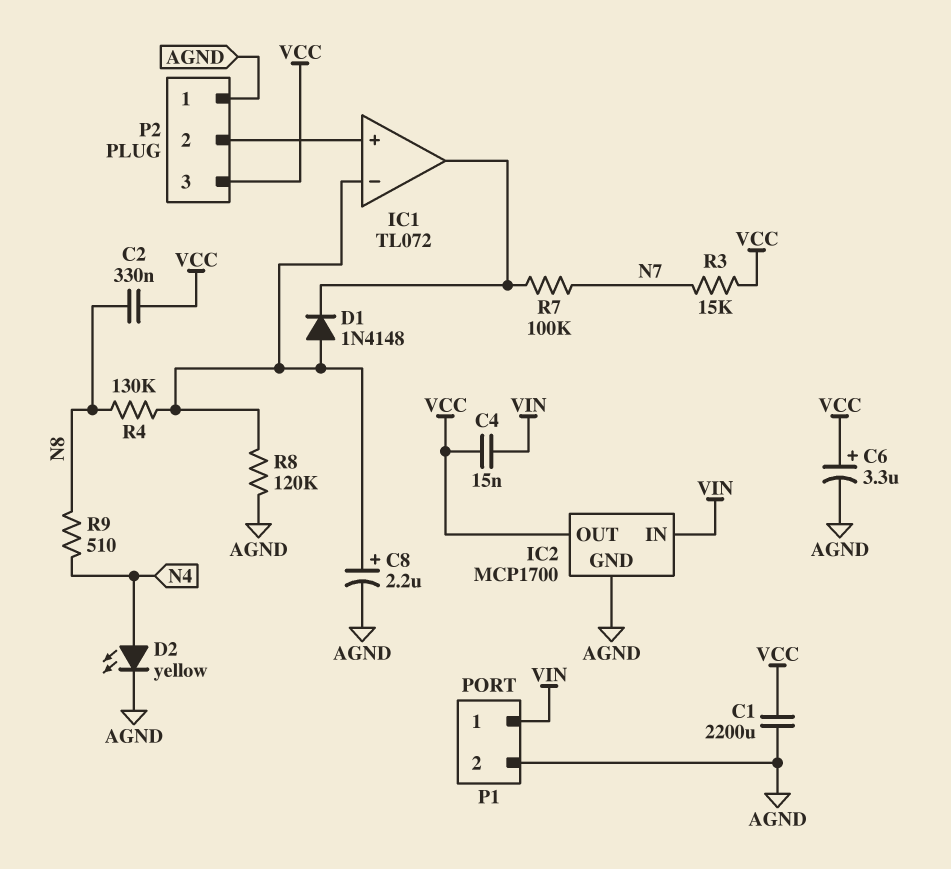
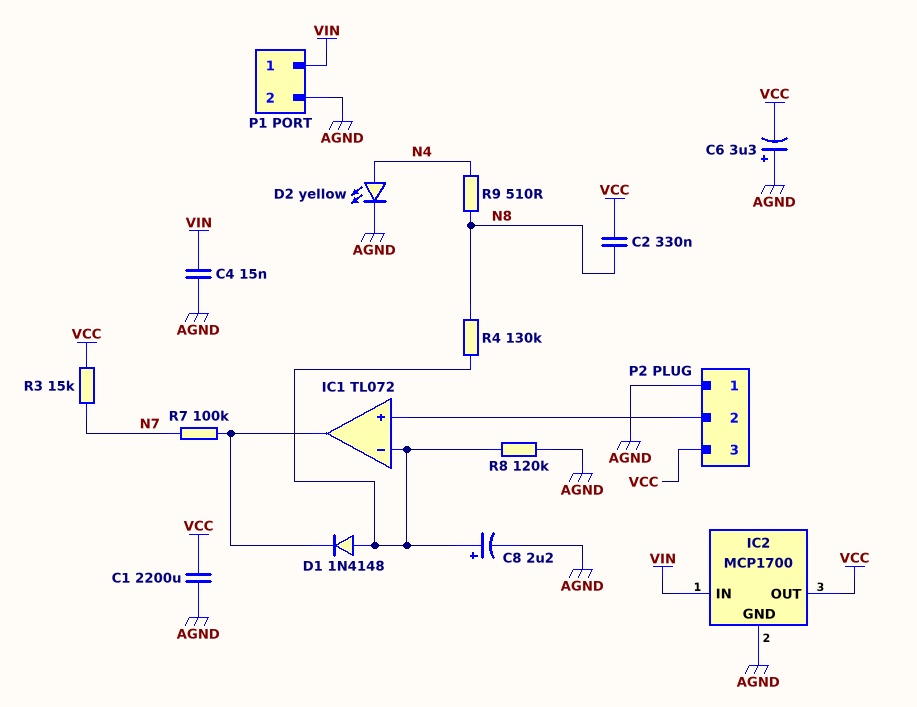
C4: 15nF (VCC, VIN) -> 15nF (AGND, VIN)
C6: 3.3uF (plus VCC, minus AGND) -> 3.3uF (plus AGND, minus VCC)

